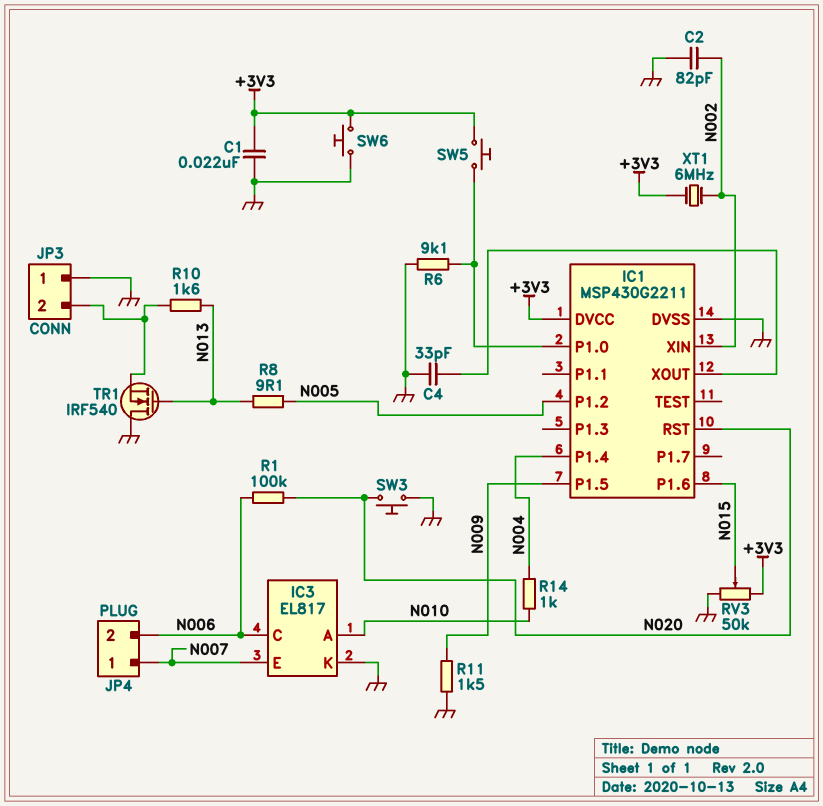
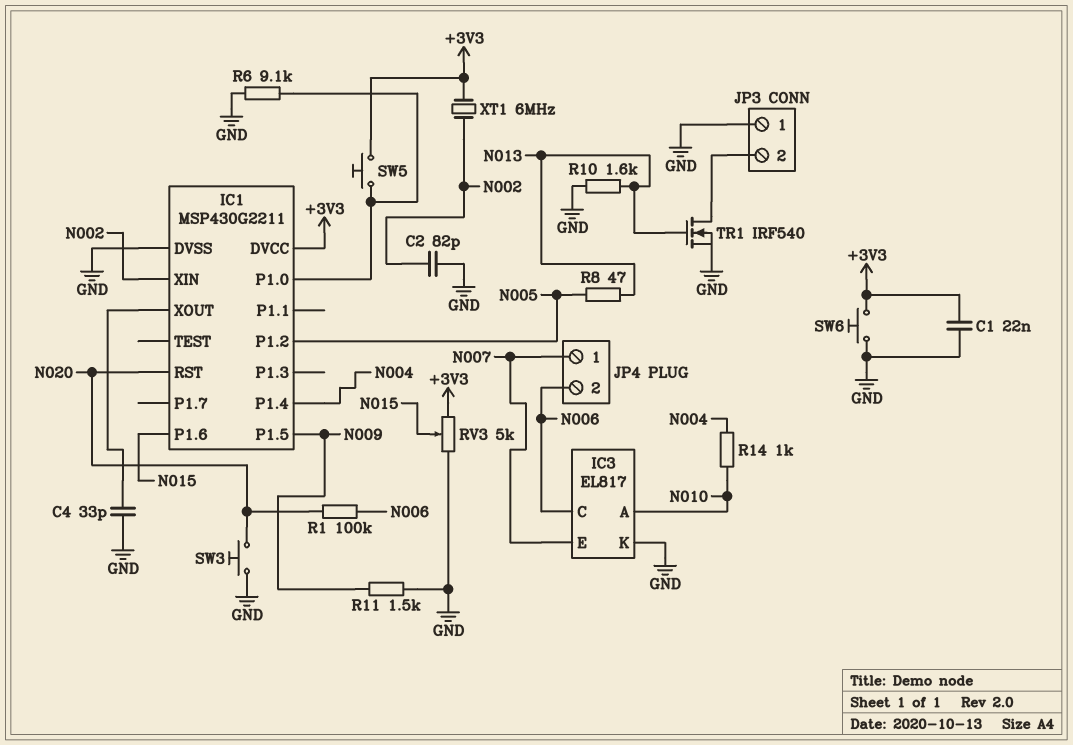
R8: 9.1 (N005, N013) -> 47 (N005, N013)
R10: 1.6k (JP3/2, N013) -> 1.6k (GND, N013)
RV3: 50k (+3V3, GND, wiper N015) -> 5k (+3V3, GND, wiper N015)
TR1: NMOS IRF540 (G N013, D GND, S JP3/2) -> NMOS IRF540 (G N013, D JP3/2, S GND)

